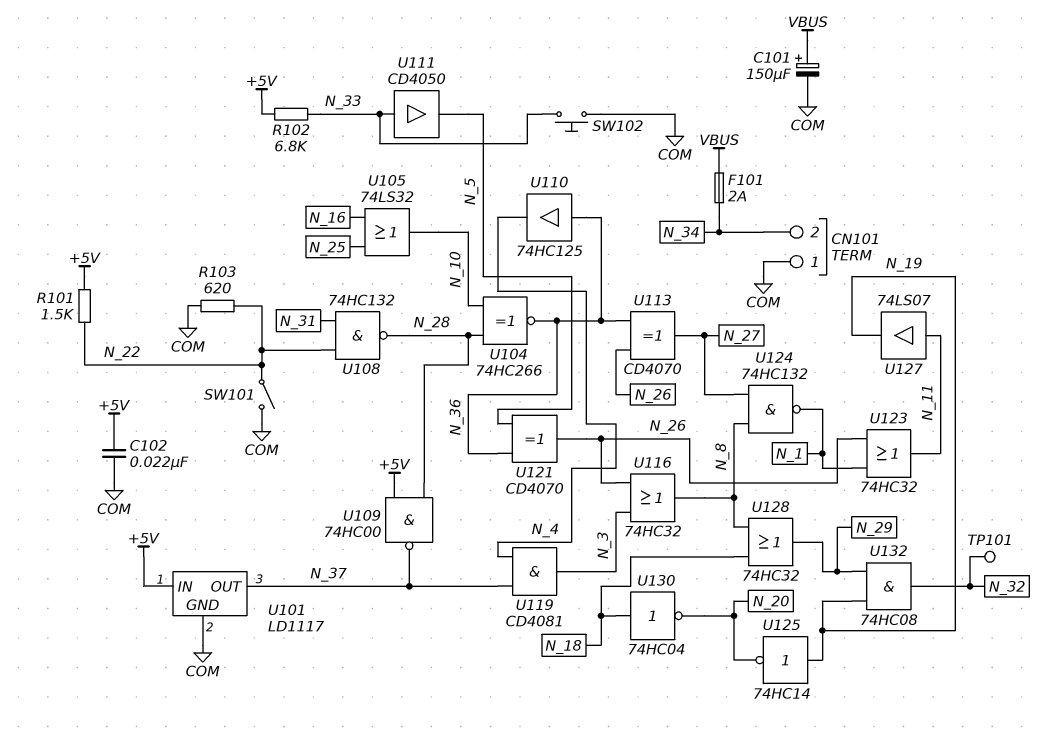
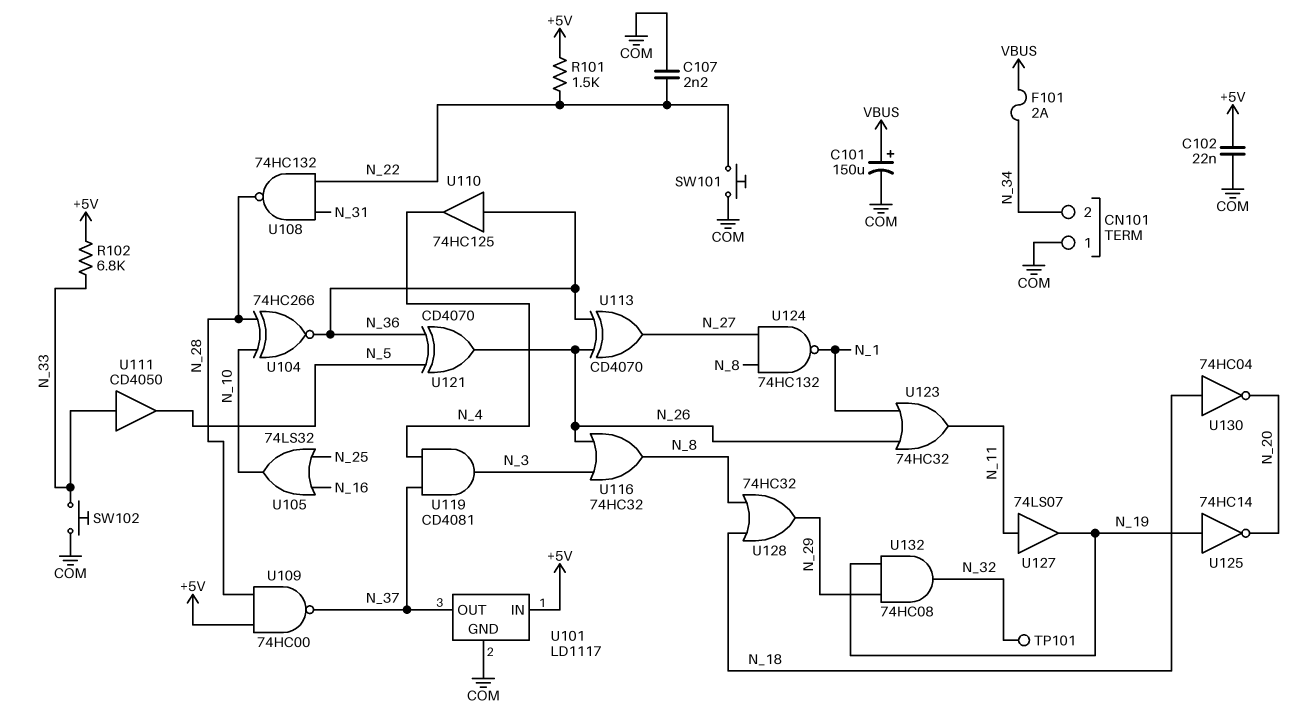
C107: none -> 2.2nF (COM, N_22)
R103: 620 (COM, N_22) -> none
SW101: switch (COM, N_22) -> button (COM, N_22)

